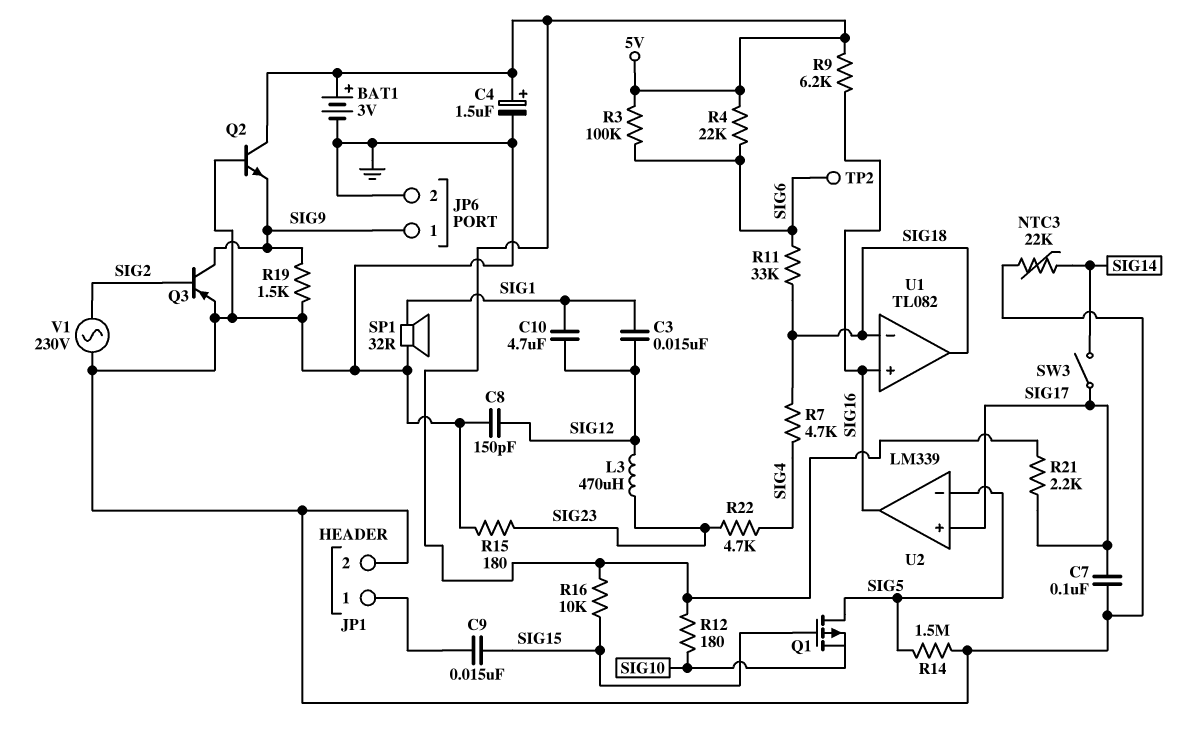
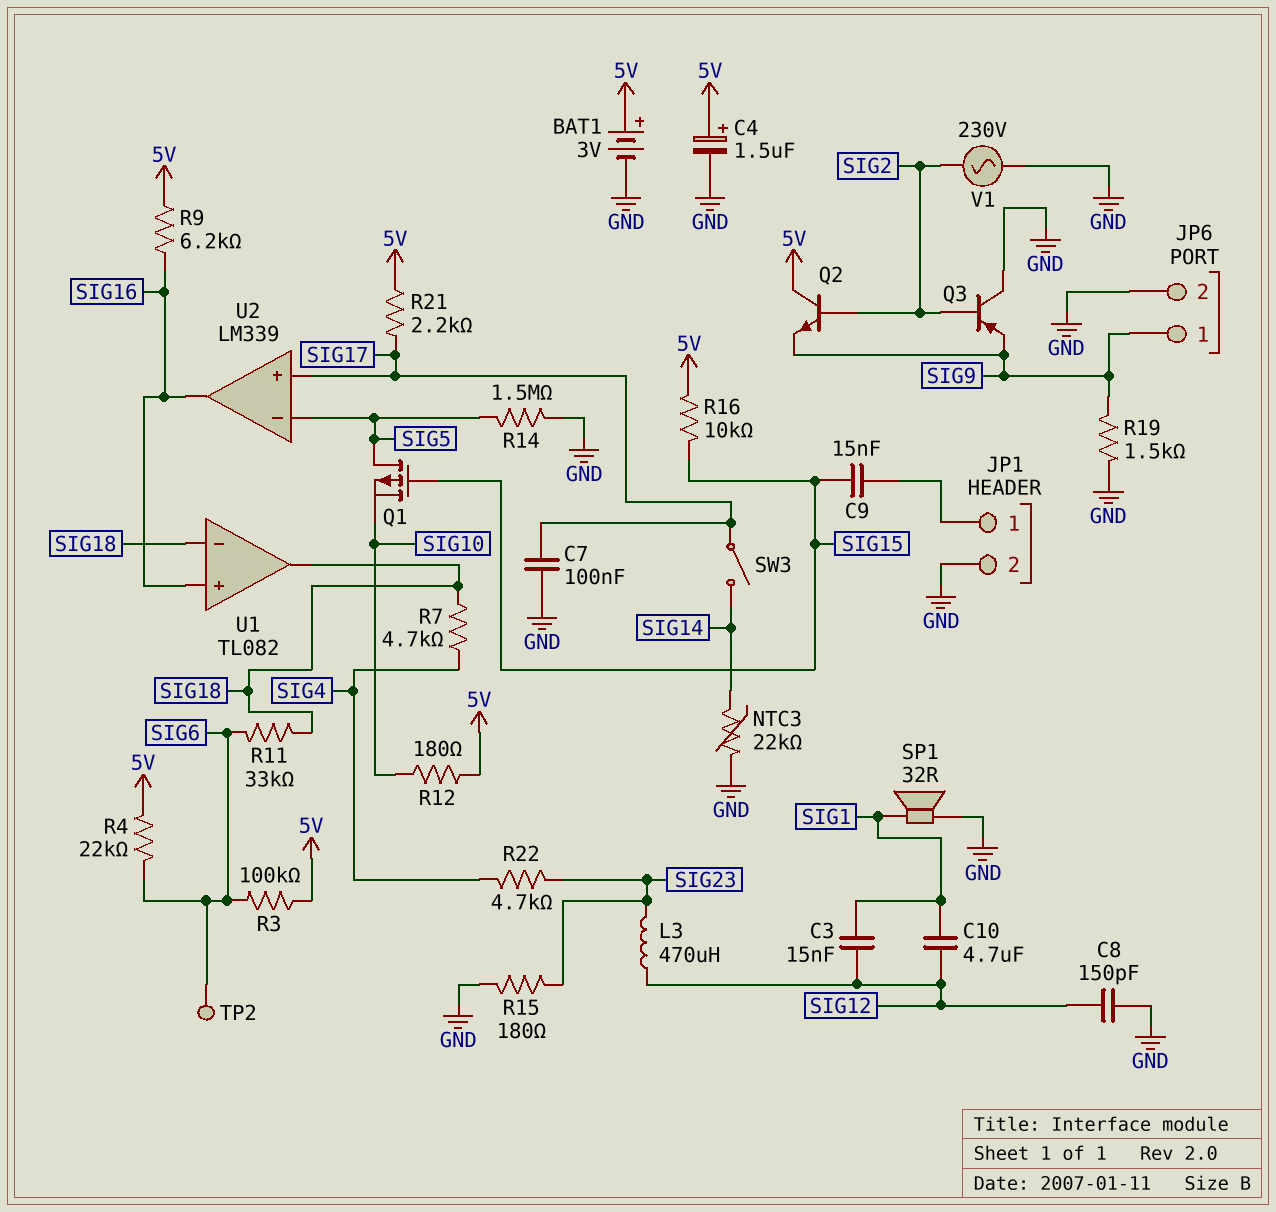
Q2: NPN (B GND, C 5V, E SIG9) -> NPN (B SIG2, C 5V, E SIG9)
Q3: PNP (B SIG2, C SIG9, E GND) -> PNP (B SIG2, C GND, E SIG9)

